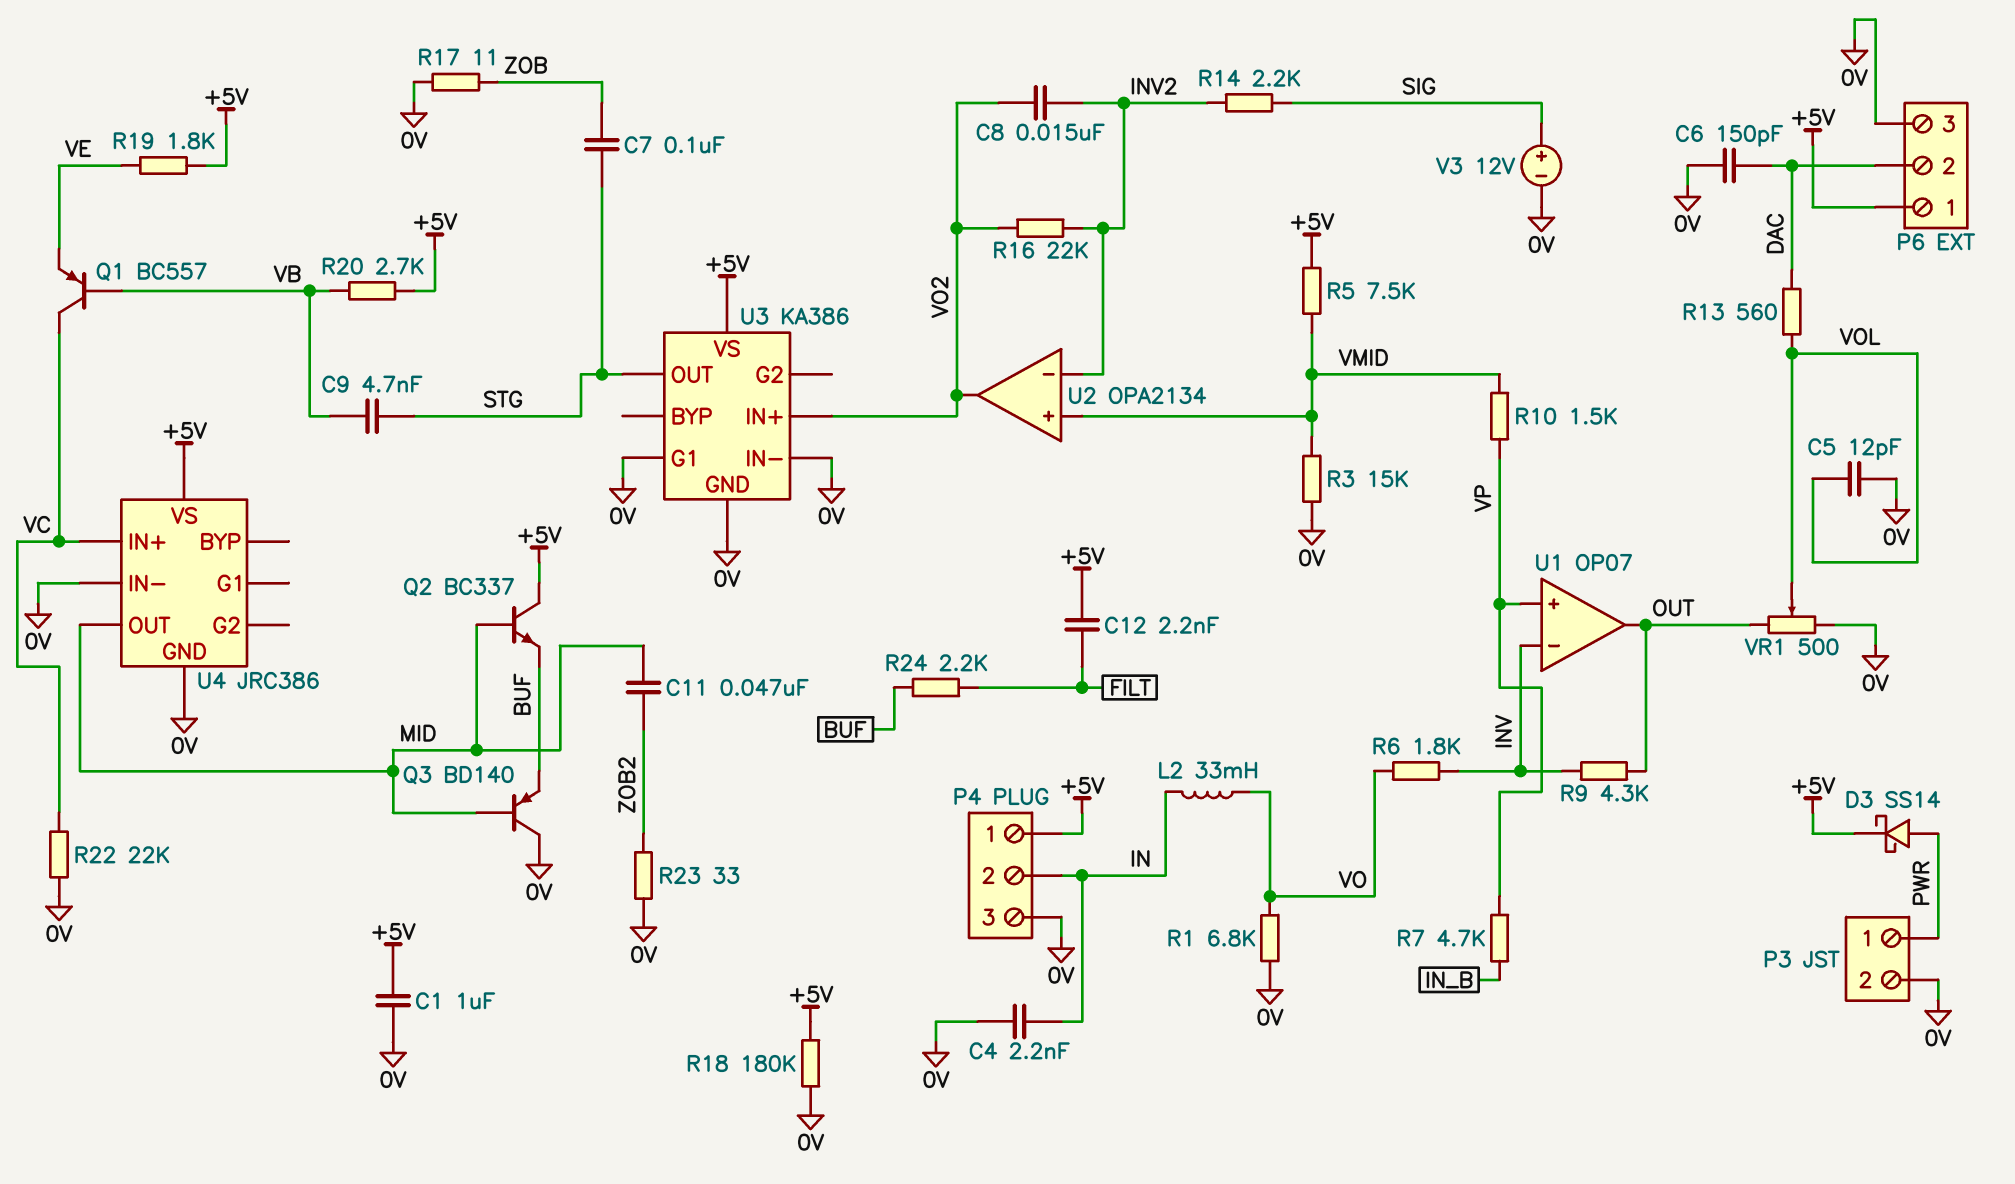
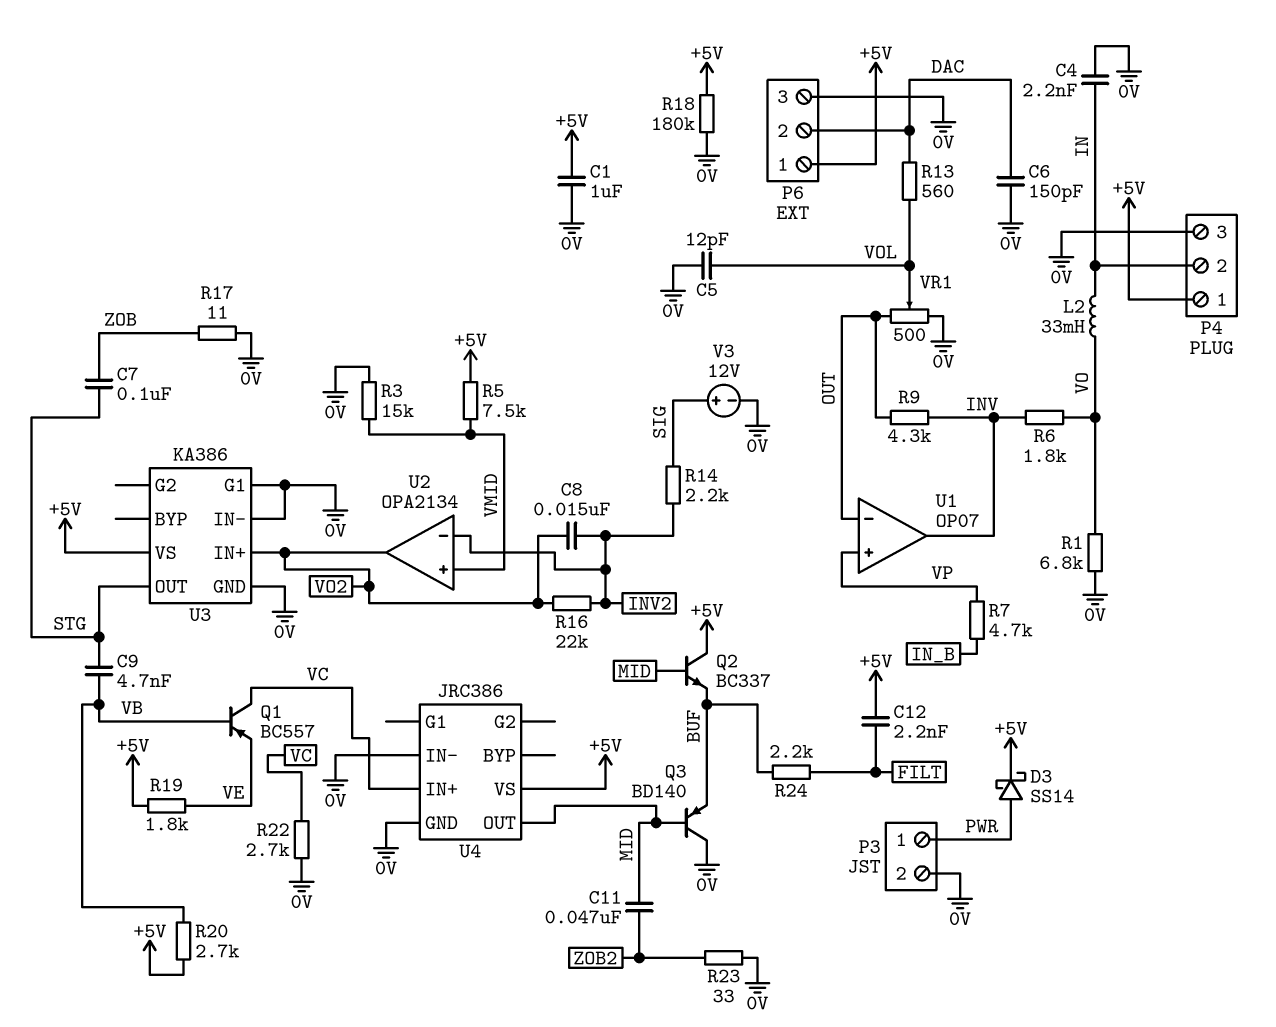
R10: 1.5k (VMID, VP) -> none
R22: 22k (0V, VC) -> 2.7k (0V, VC)
U1 pin in-: INV -> OUT
U1 pin out: OUT -> INV

